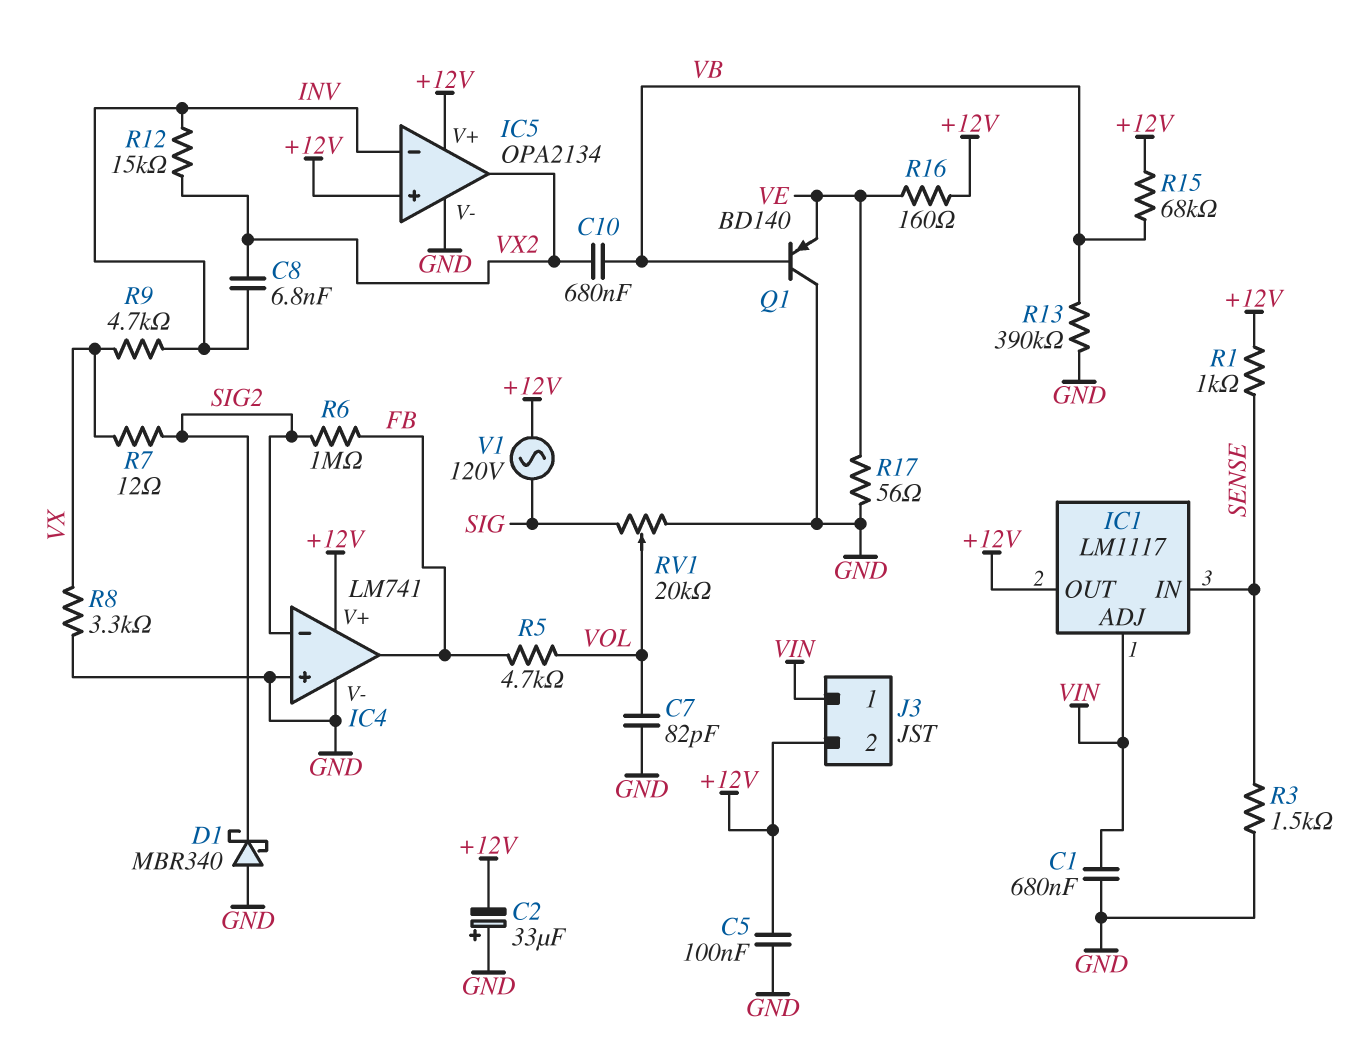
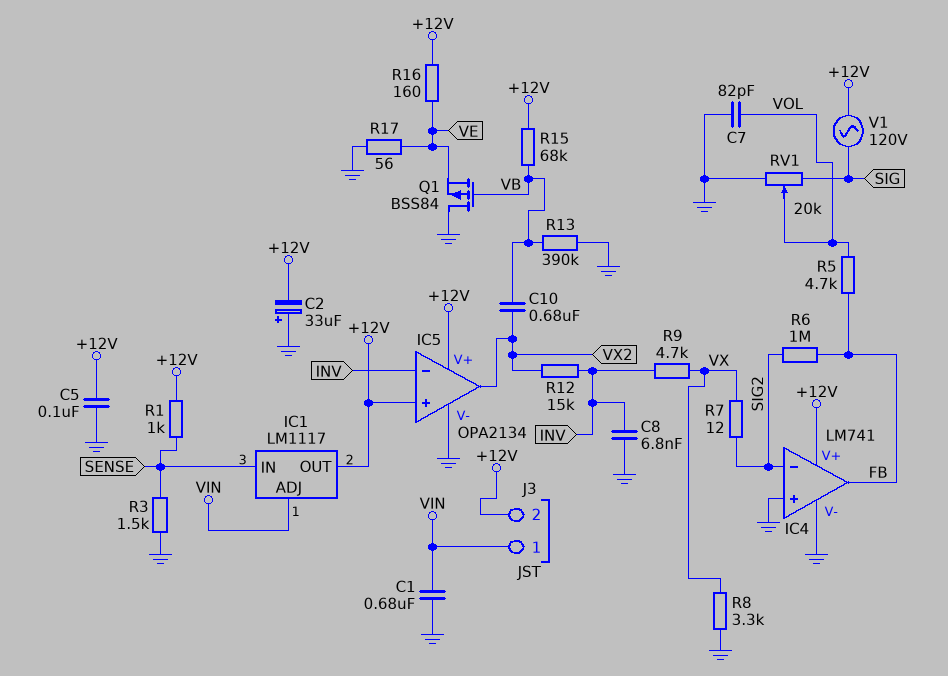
C8: 6.8nF (INV, VX2) -> 6.8nF (GND, INV)
D1: schottky MBR340 (A GND, K SIG2) -> none
Q1: PNP BD140 (B VB, C GND, E VE) -> PMOS BSS84 (G VB, D GND, S VE)

